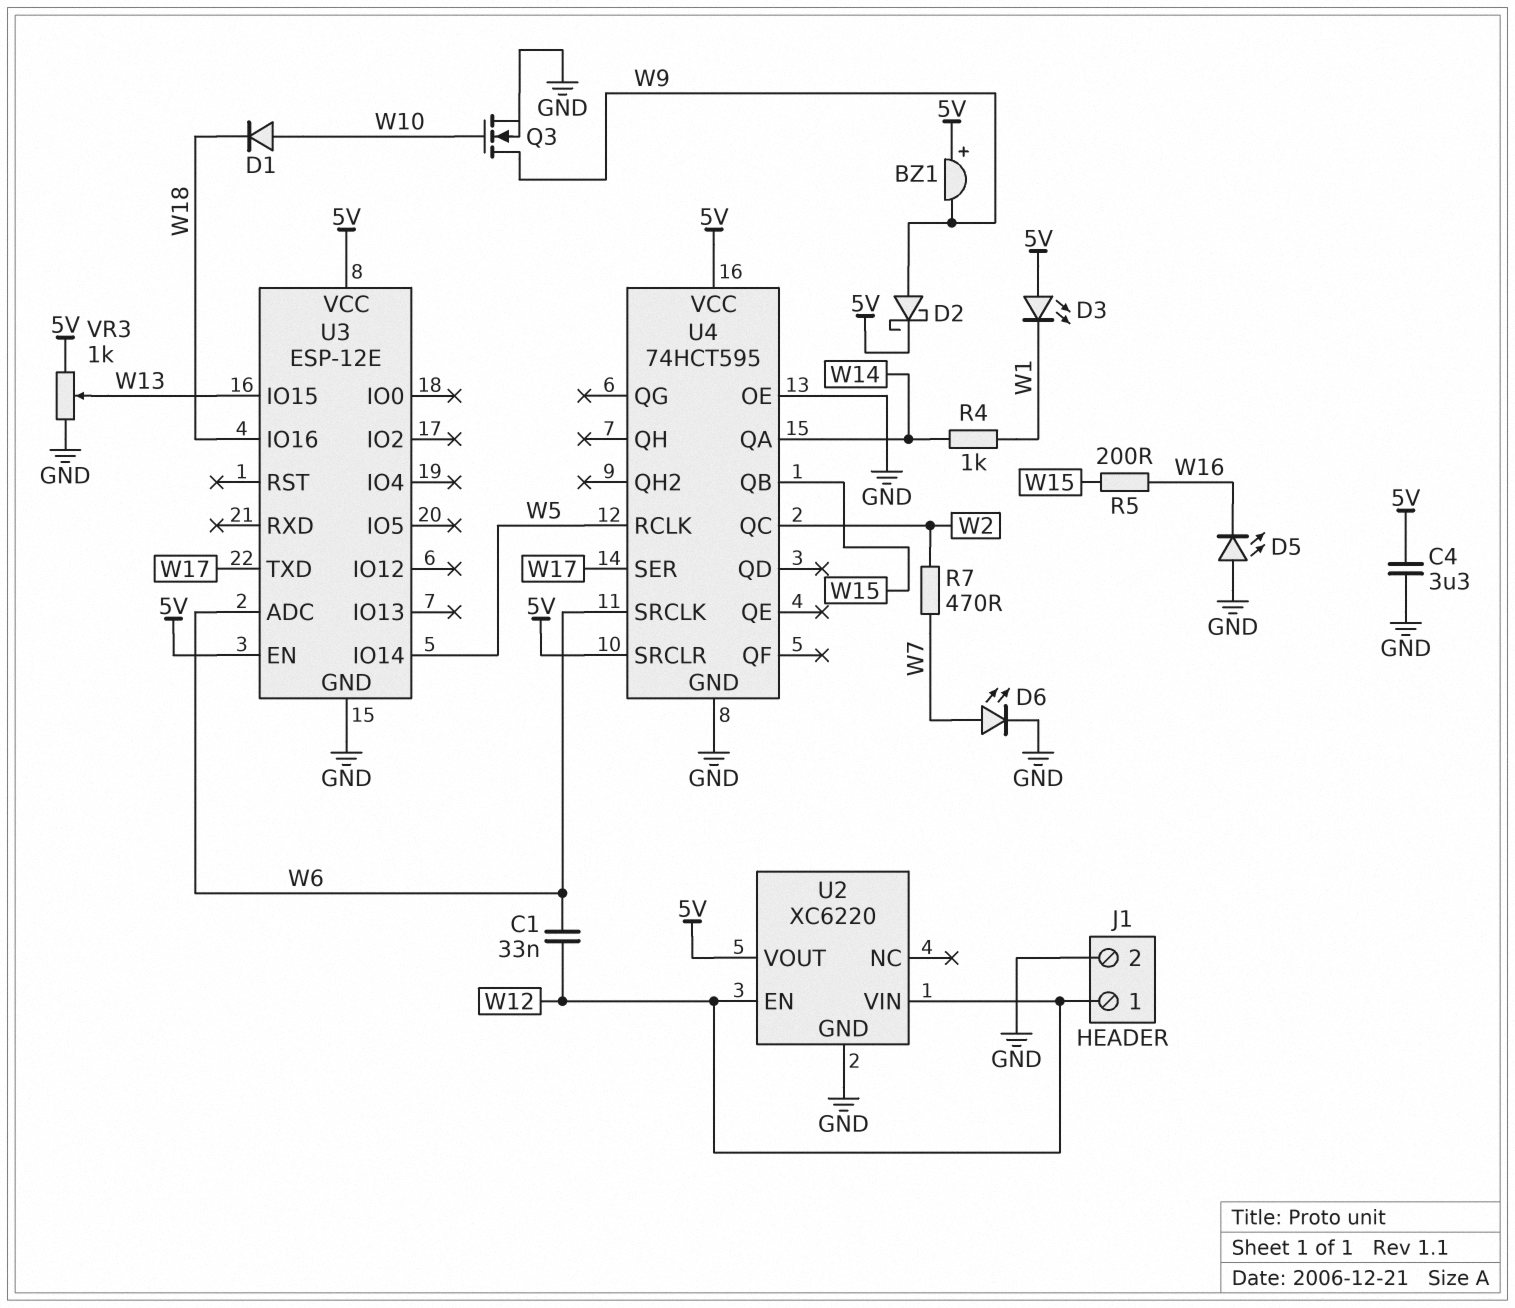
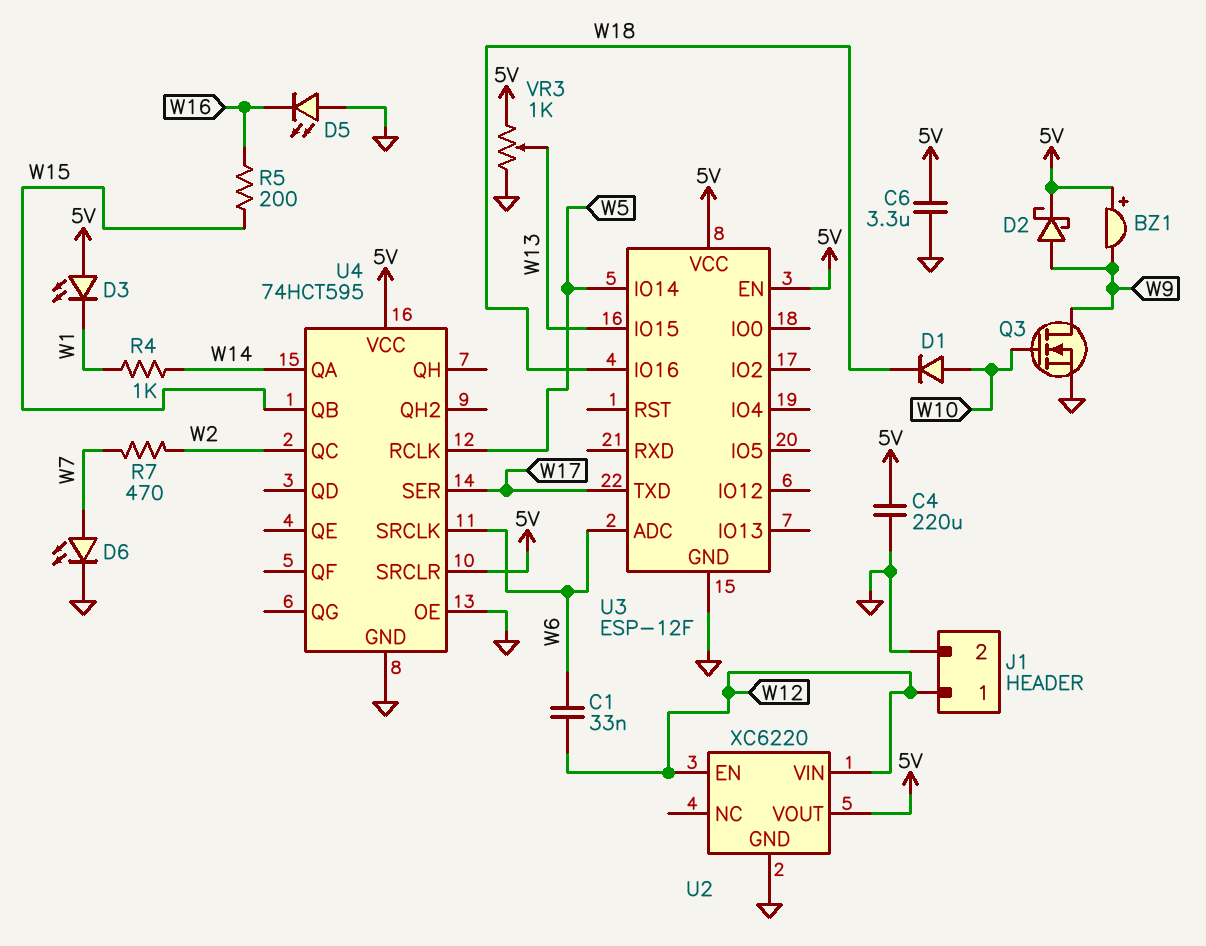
C4: 3.3uF (5V, GND) -> 220uF (5V, GND)
C6: none -> 3.3uF (5V, GND)
U3: ESP-12E -> ESP-12F

